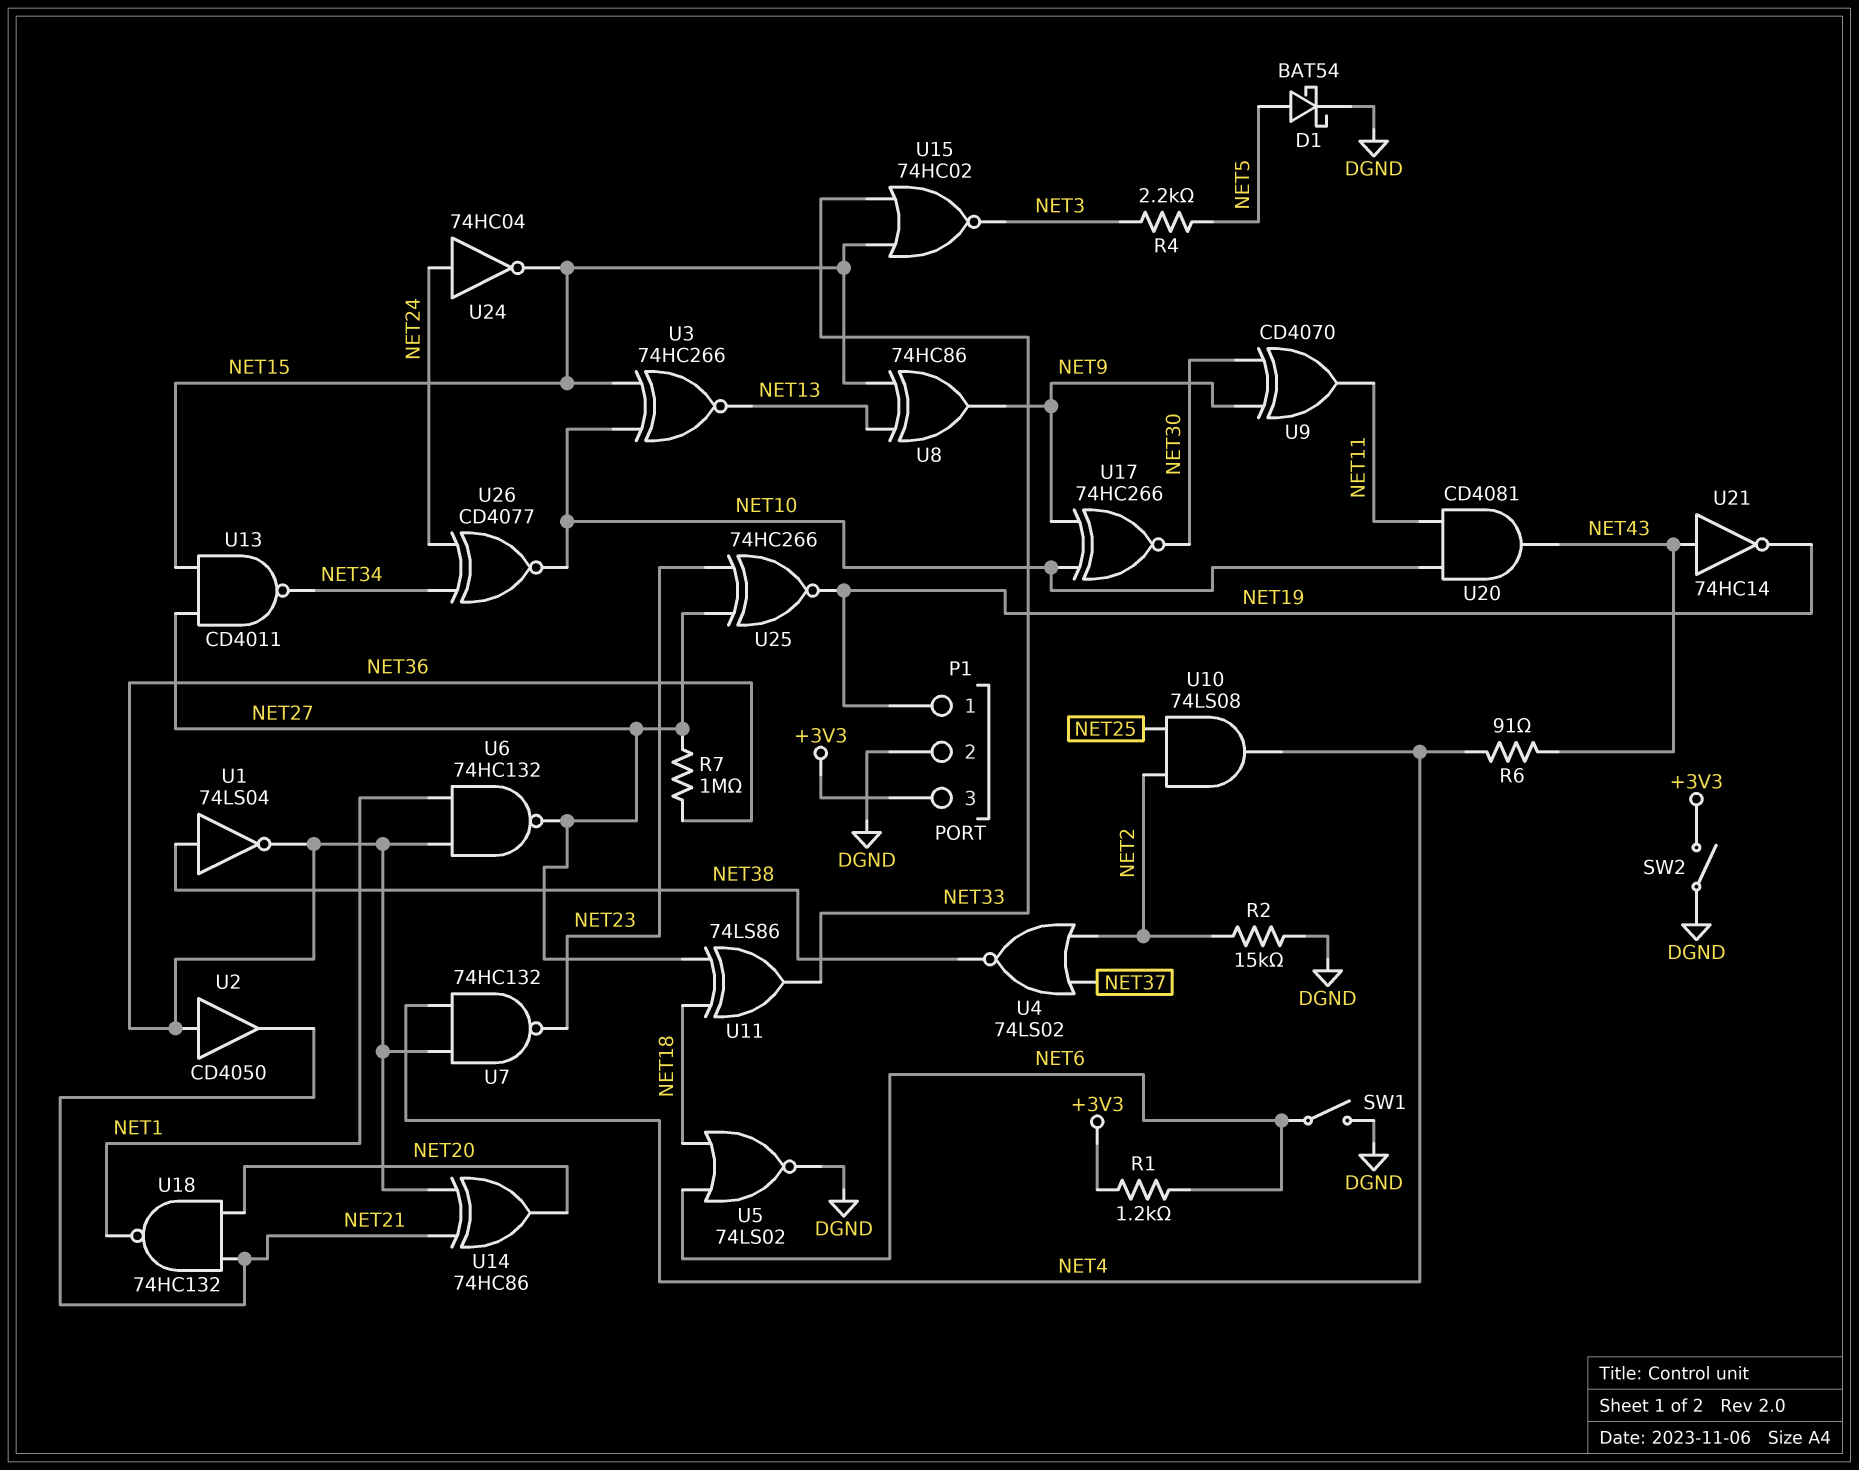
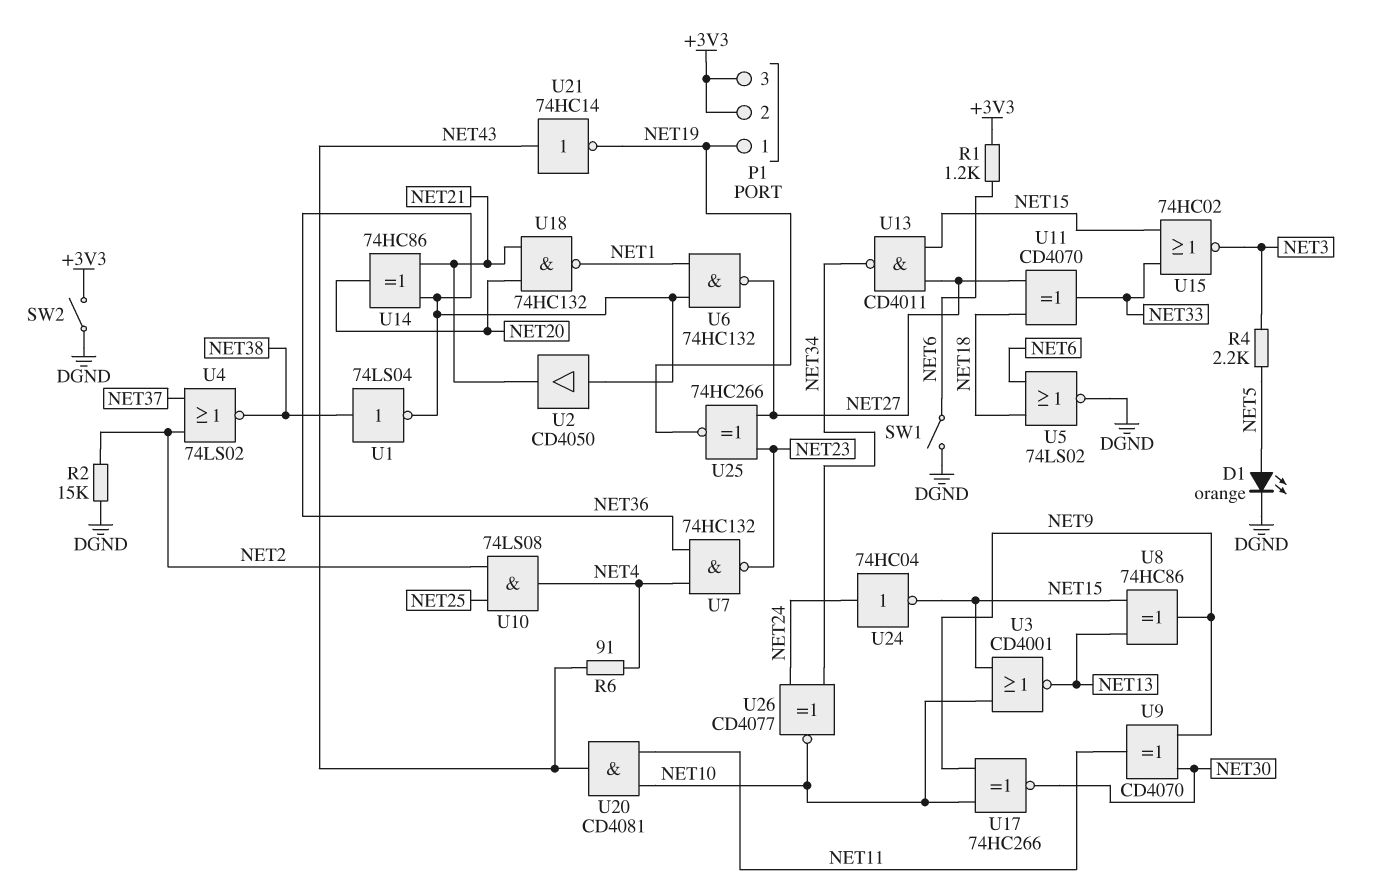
D1: schottky BAT54 (A NET5, K DGND) -> LED orange (A NET5, K DGND)
P1 pin 2: DGND -> +3V3
R7: 1M (NET27, NET36) -> none
U3: XNOR 74HC266 (in NET10, in NET15, out NET13) -> NOR CD4001 (in NET10, in NET15, out NET13)
U11: XOR 74LS86 (in NET18, in NET27, out NET33) -> XOR CD4070 (in NET18, in NET27, out NET33)

